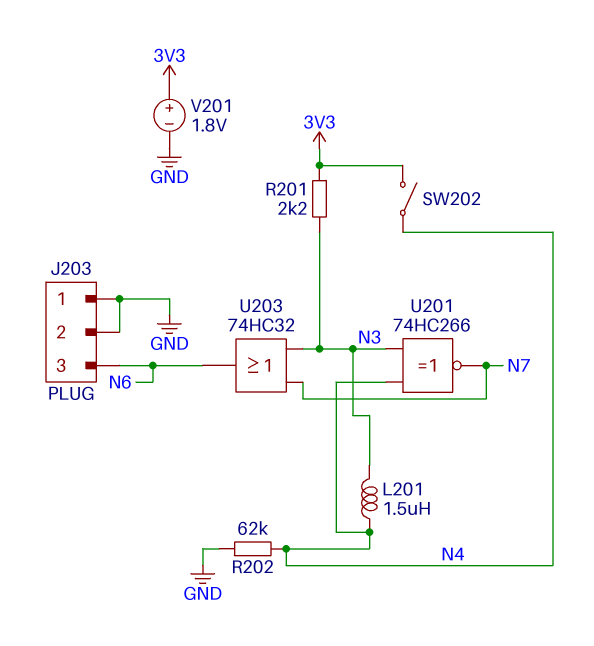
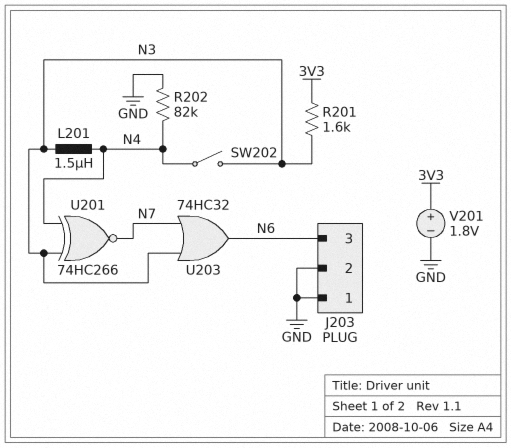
R201: 2.2k (3V3, N3) -> 1.6k (3V3, N3)
R202: 62k (GND, N4) -> 82k (GND, N4)
SW202: switch (3V3, N4) -> switch (N3, N4)

